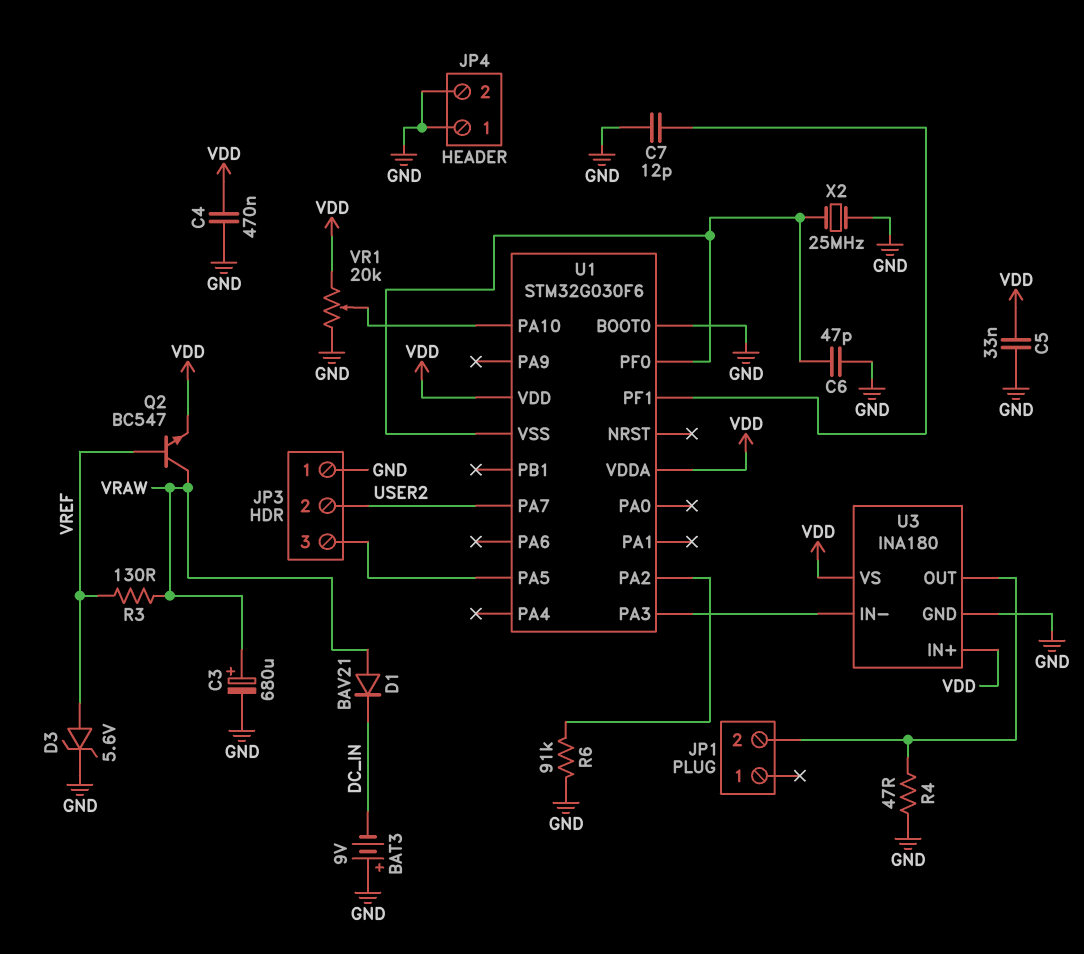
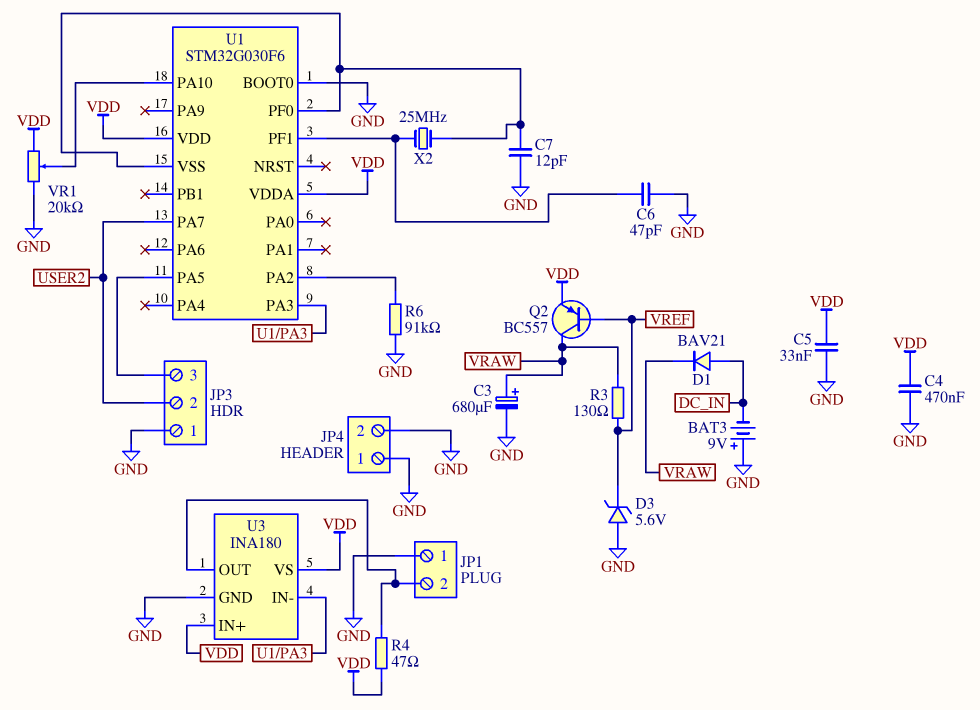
C6: 47pF (GND, U1/PF0) -> 47pF (GND, U1/PF1)
C7: 12pF (GND, U1/PF1) -> 12pF (GND, U1/PF0)
D1: diode BAV21 (A VRAW, K DC_IN) -> diode BAV21 (A DC_IN, K VRAW)
D3: zener 5.6V (A VREF, K GND) -> zener 5.6V (A GND, K VREF)
JP1 pin 1: none -> GND
Q2: NPN BC547 (B VREF, C VRAW, E VDD) -> PNP BC557 (B VREF, C VRAW, E VDD)
R4: 47 (GND, JP1/2) -> 47 (JP1/2, VDD)
X2: 25MHz (GND, U1/PF0) -> 25MHz (U1/PF0, U1/PF1)

